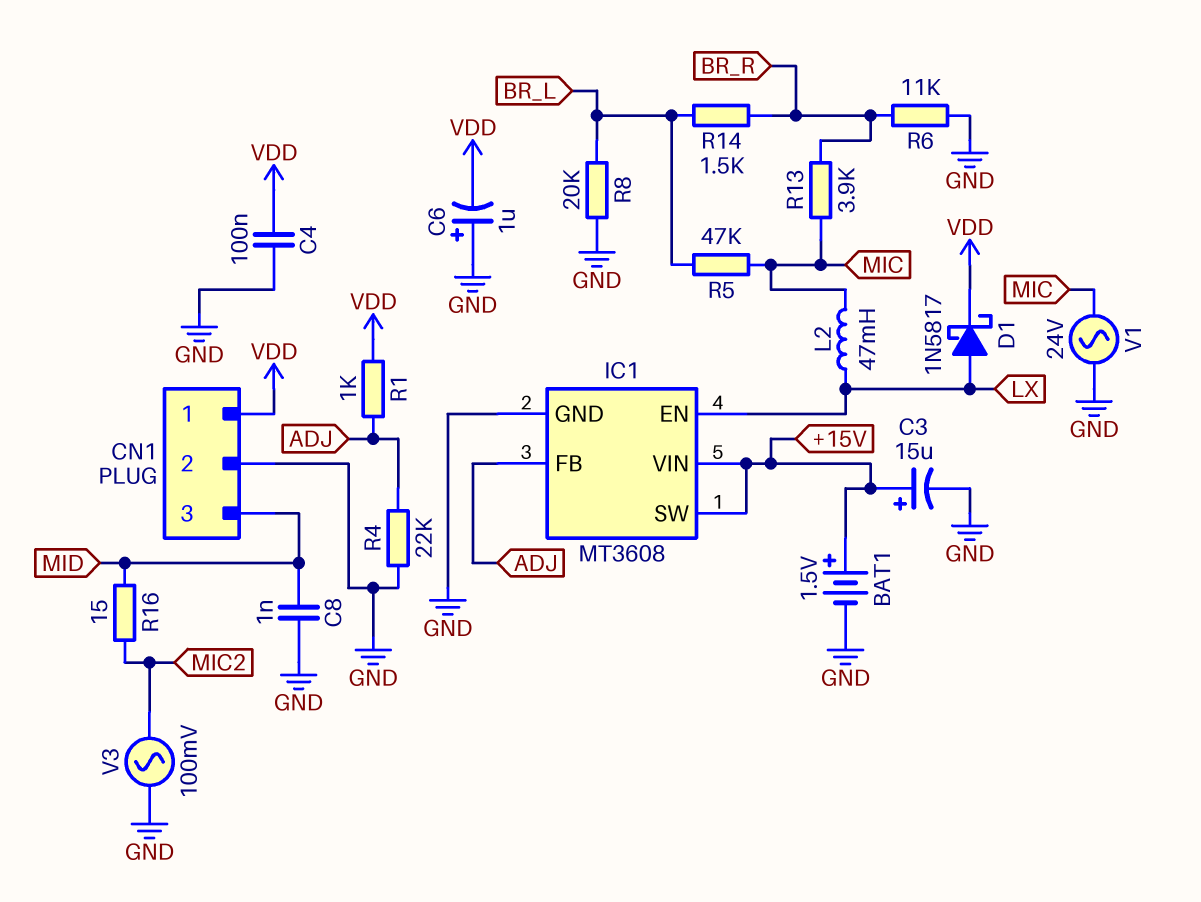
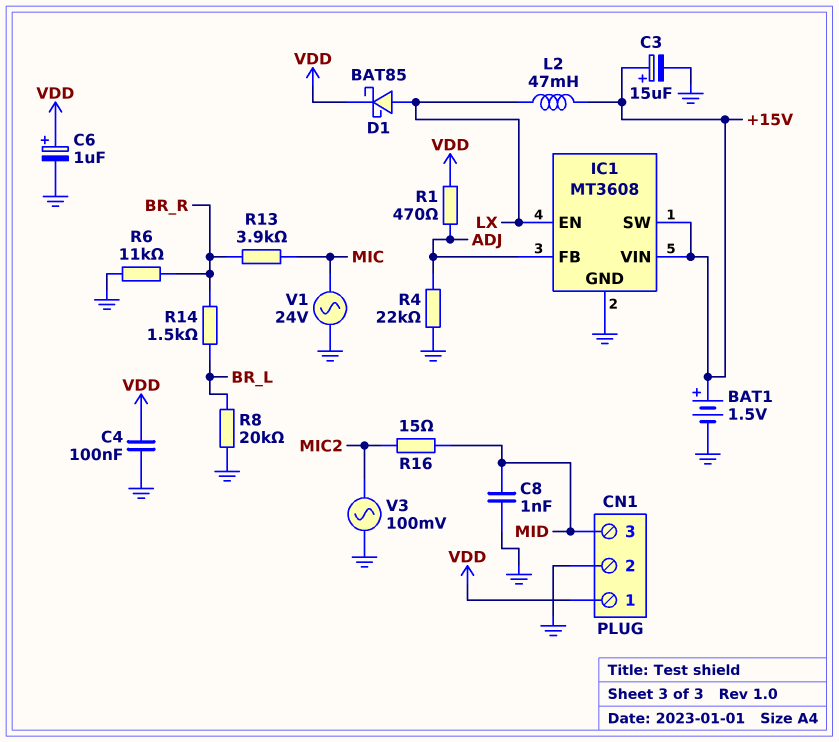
C6: 1uF (plus GND, minus VDD) -> 1uF (plus VDD, minus GND)
D1: schottky 1N5817 (A LX, K VDD) -> schottky BAT85 (A LX, K VDD)
L2: 47mH (LX, MIC) -> 47mH (+15V, LX)
R1: 1k (ADJ, VDD) -> 470 (ADJ, VDD)
R5: 47k (BR_L, MIC) -> none

